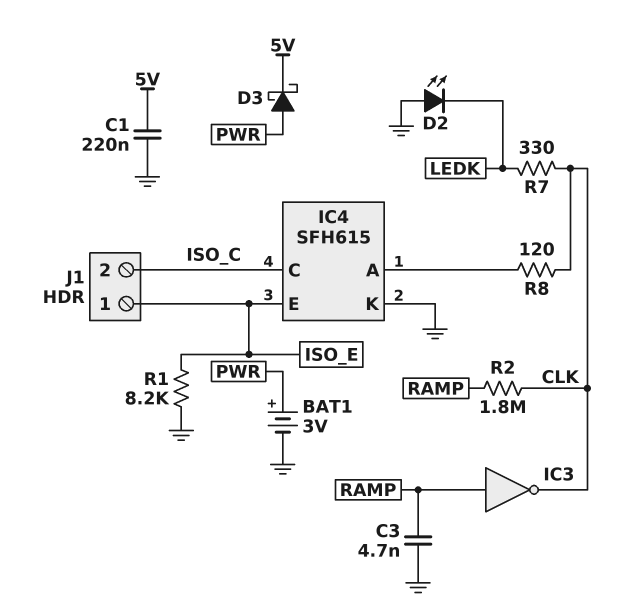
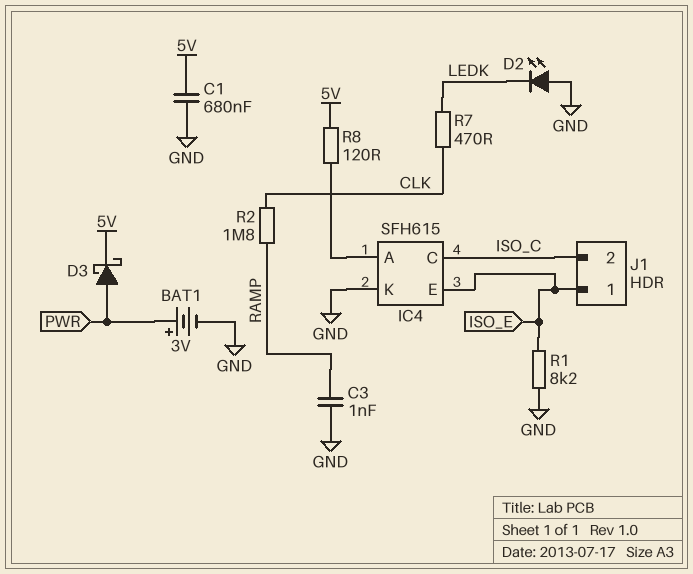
C1: 220nF (5V, GND) -> 680nF (5V, GND)
C3: 4.7nF (GND, RAMP) -> 1nF (GND, RAMP)
IC3: NOT (in RAMP, out CLK) -> none
R7: 330 (CLK, LEDK) -> 470 (CLK, LEDK)
R8: 120 (CLK, IC4/A) -> 120 (5V, IC4/A)

